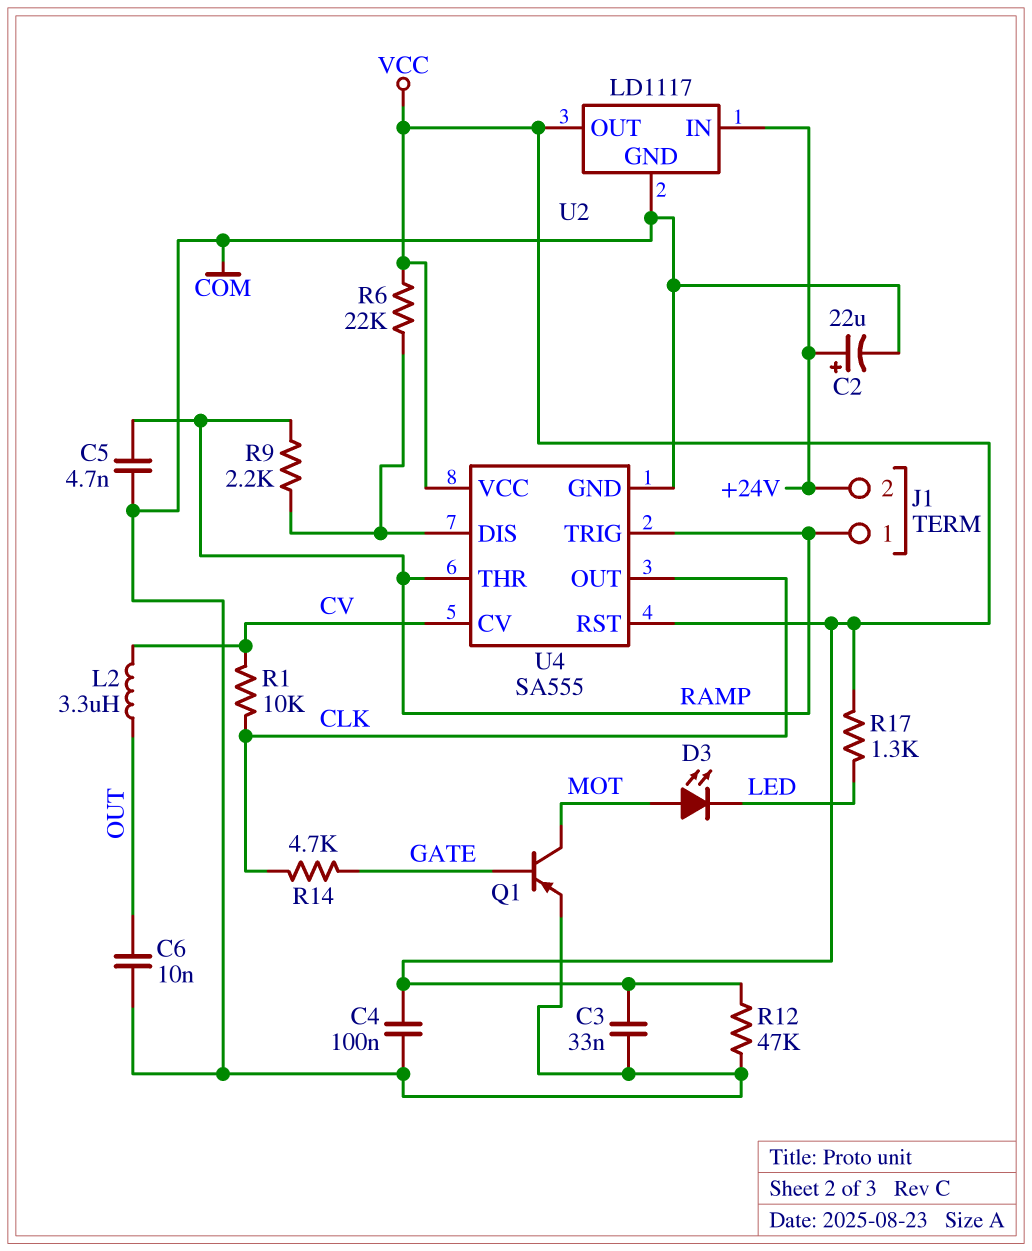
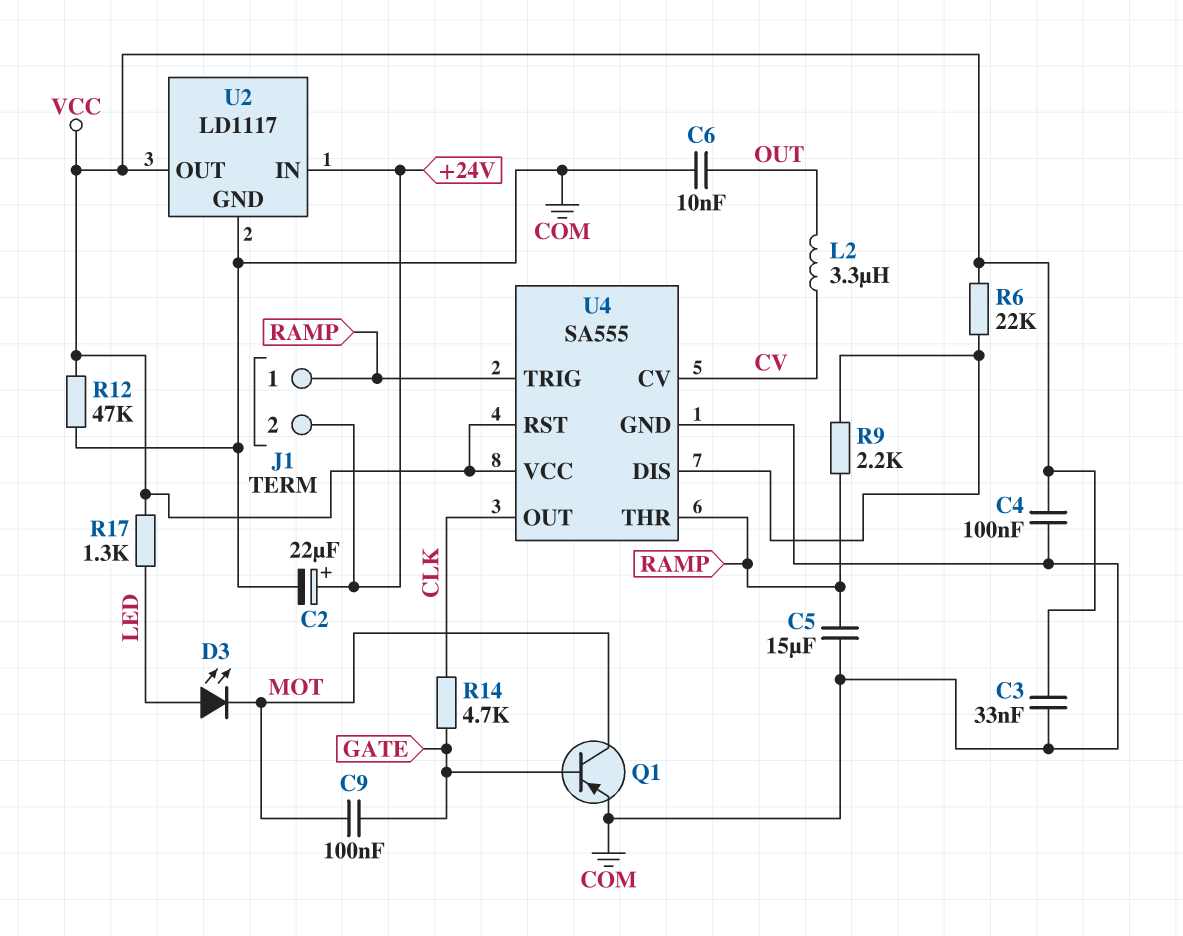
C5: 4.7nF (COM, RAMP) -> 15uF (COM, RAMP)
C9: none -> 100nF (GATE, MOT)
D3: LED (A MOT, K LED) -> LED (A LED, K MOT)
R1: 10k (CLK, CV) -> none

